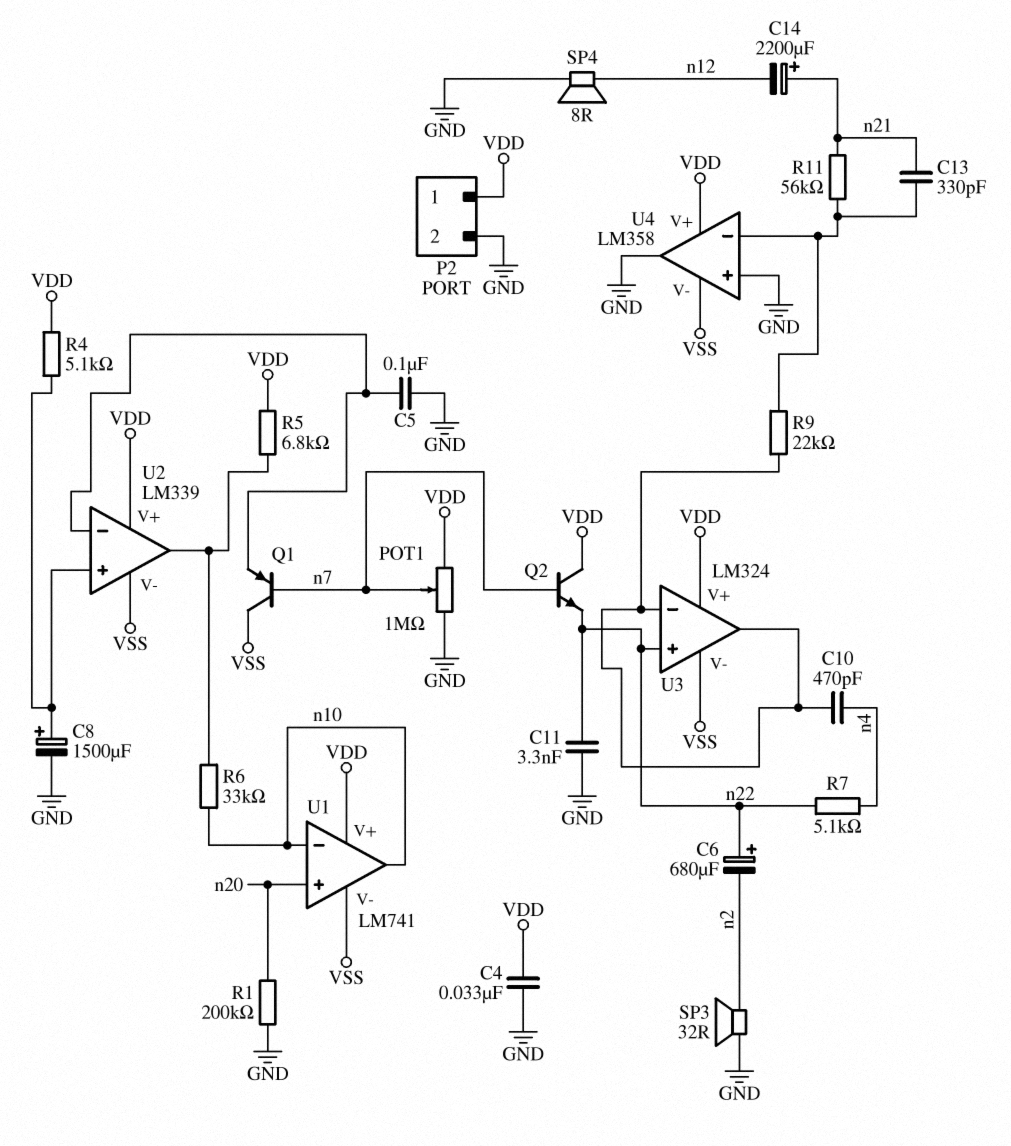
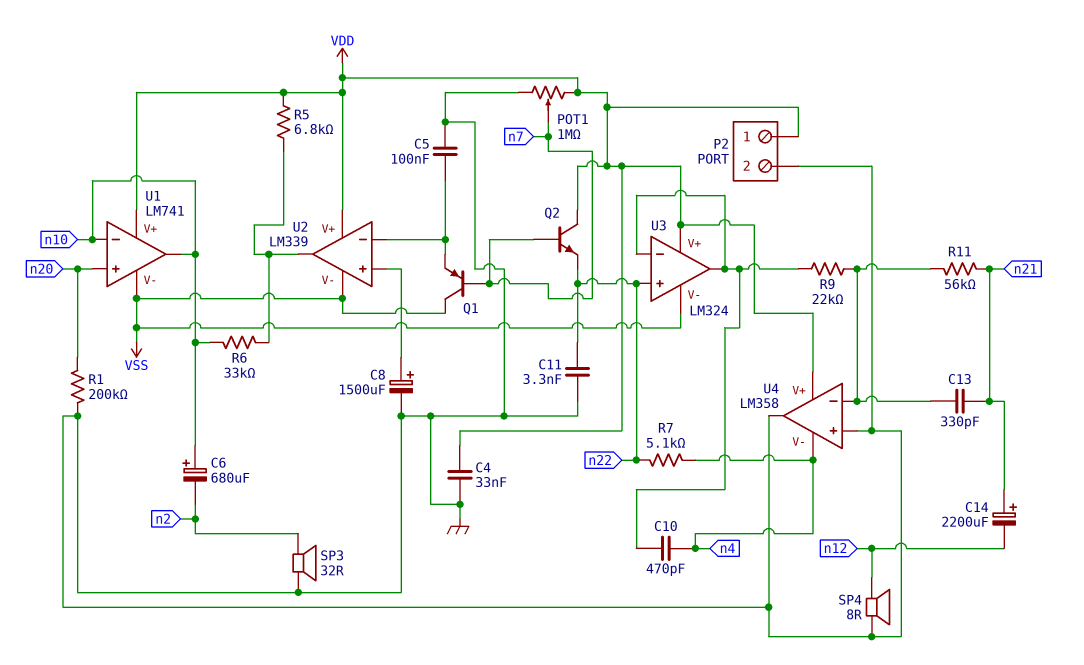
C6: 680uF (plus n22, minus n2) -> 680uF (plus n10, minus n2)
R4: 5.1k (U2/in+, VDD) -> none
U4 pin V-: VSS -> n4

